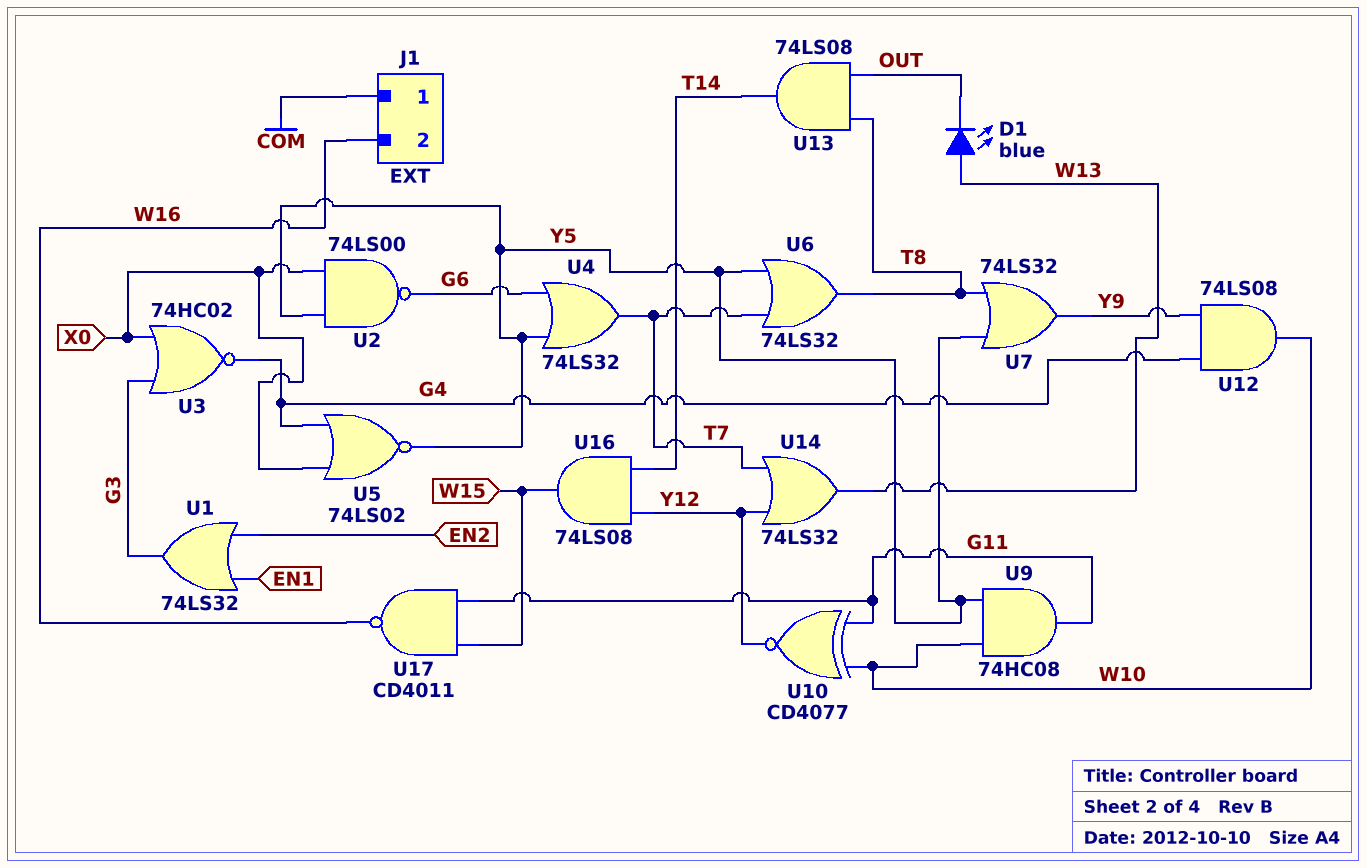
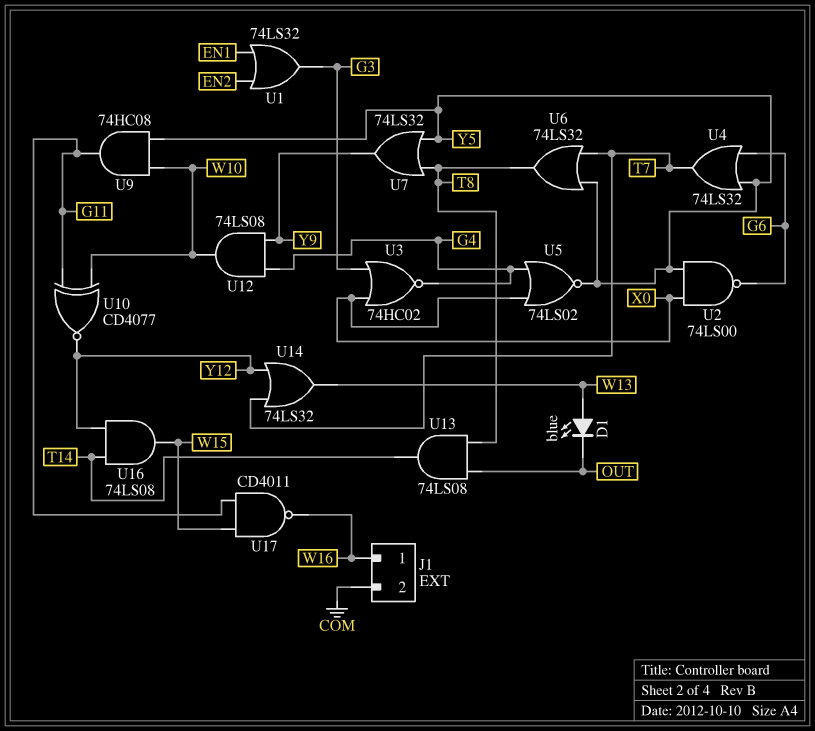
J1 pin 1: COM -> W16
J1 pin 2: W16 -> COM

